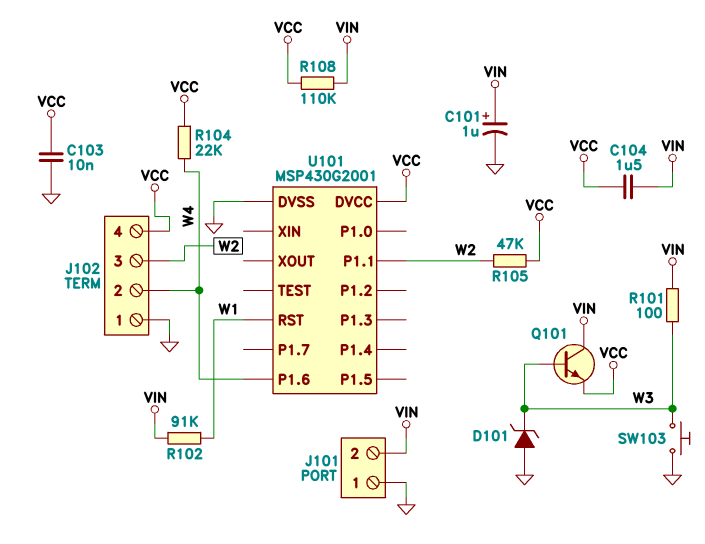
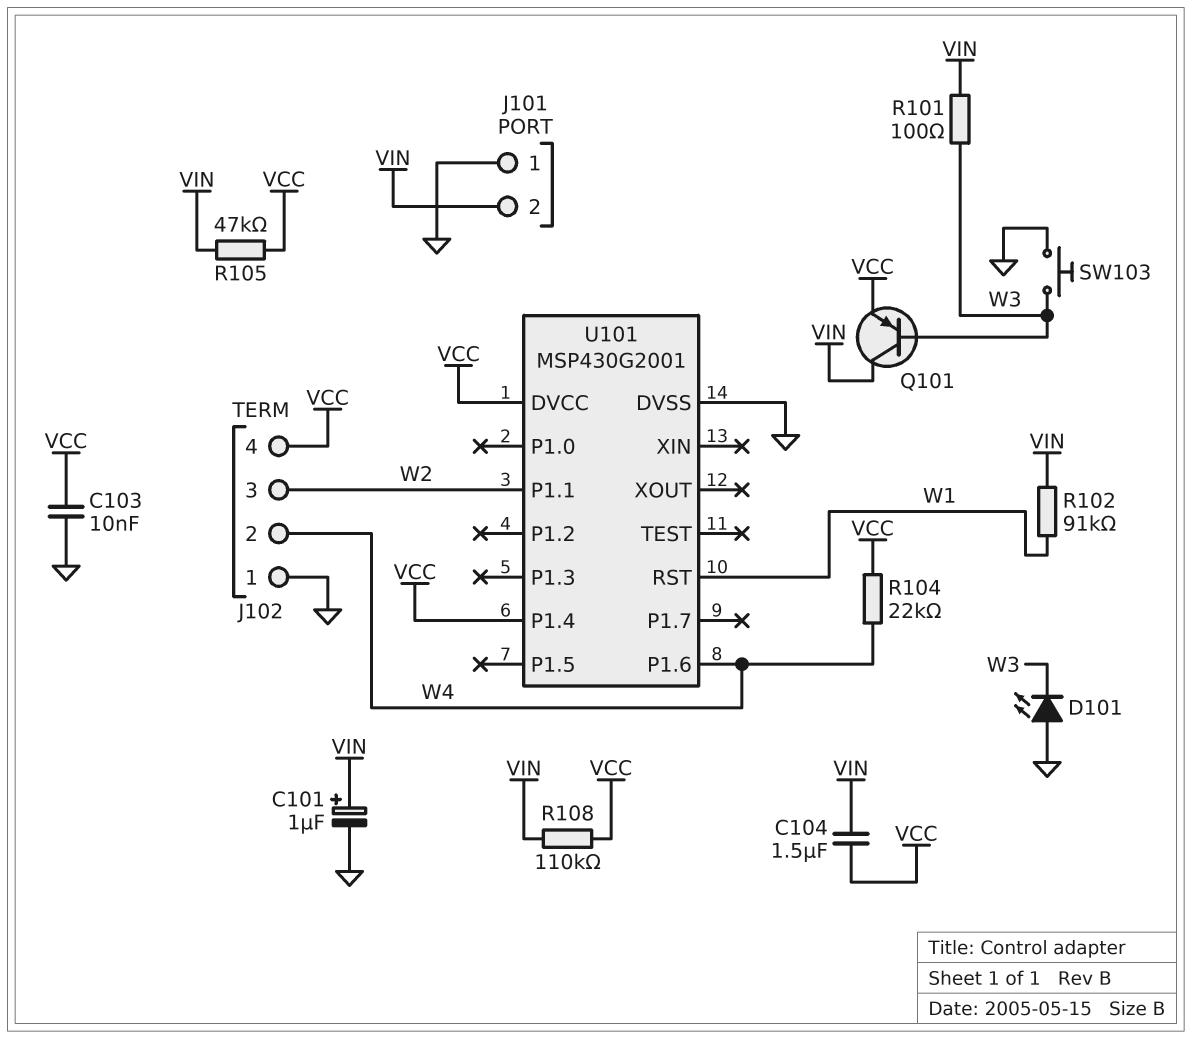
D101: zener (A GND, K W3) -> LED (A GND, K W3)
Q101: NPN (B W3, C VIN, E VCC) -> PNP (B W3, C VIN, E VCC)
R105: 47k (VCC, W2) -> 47k (VCC, VIN)
U101 pin P1.4: none -> VCC

